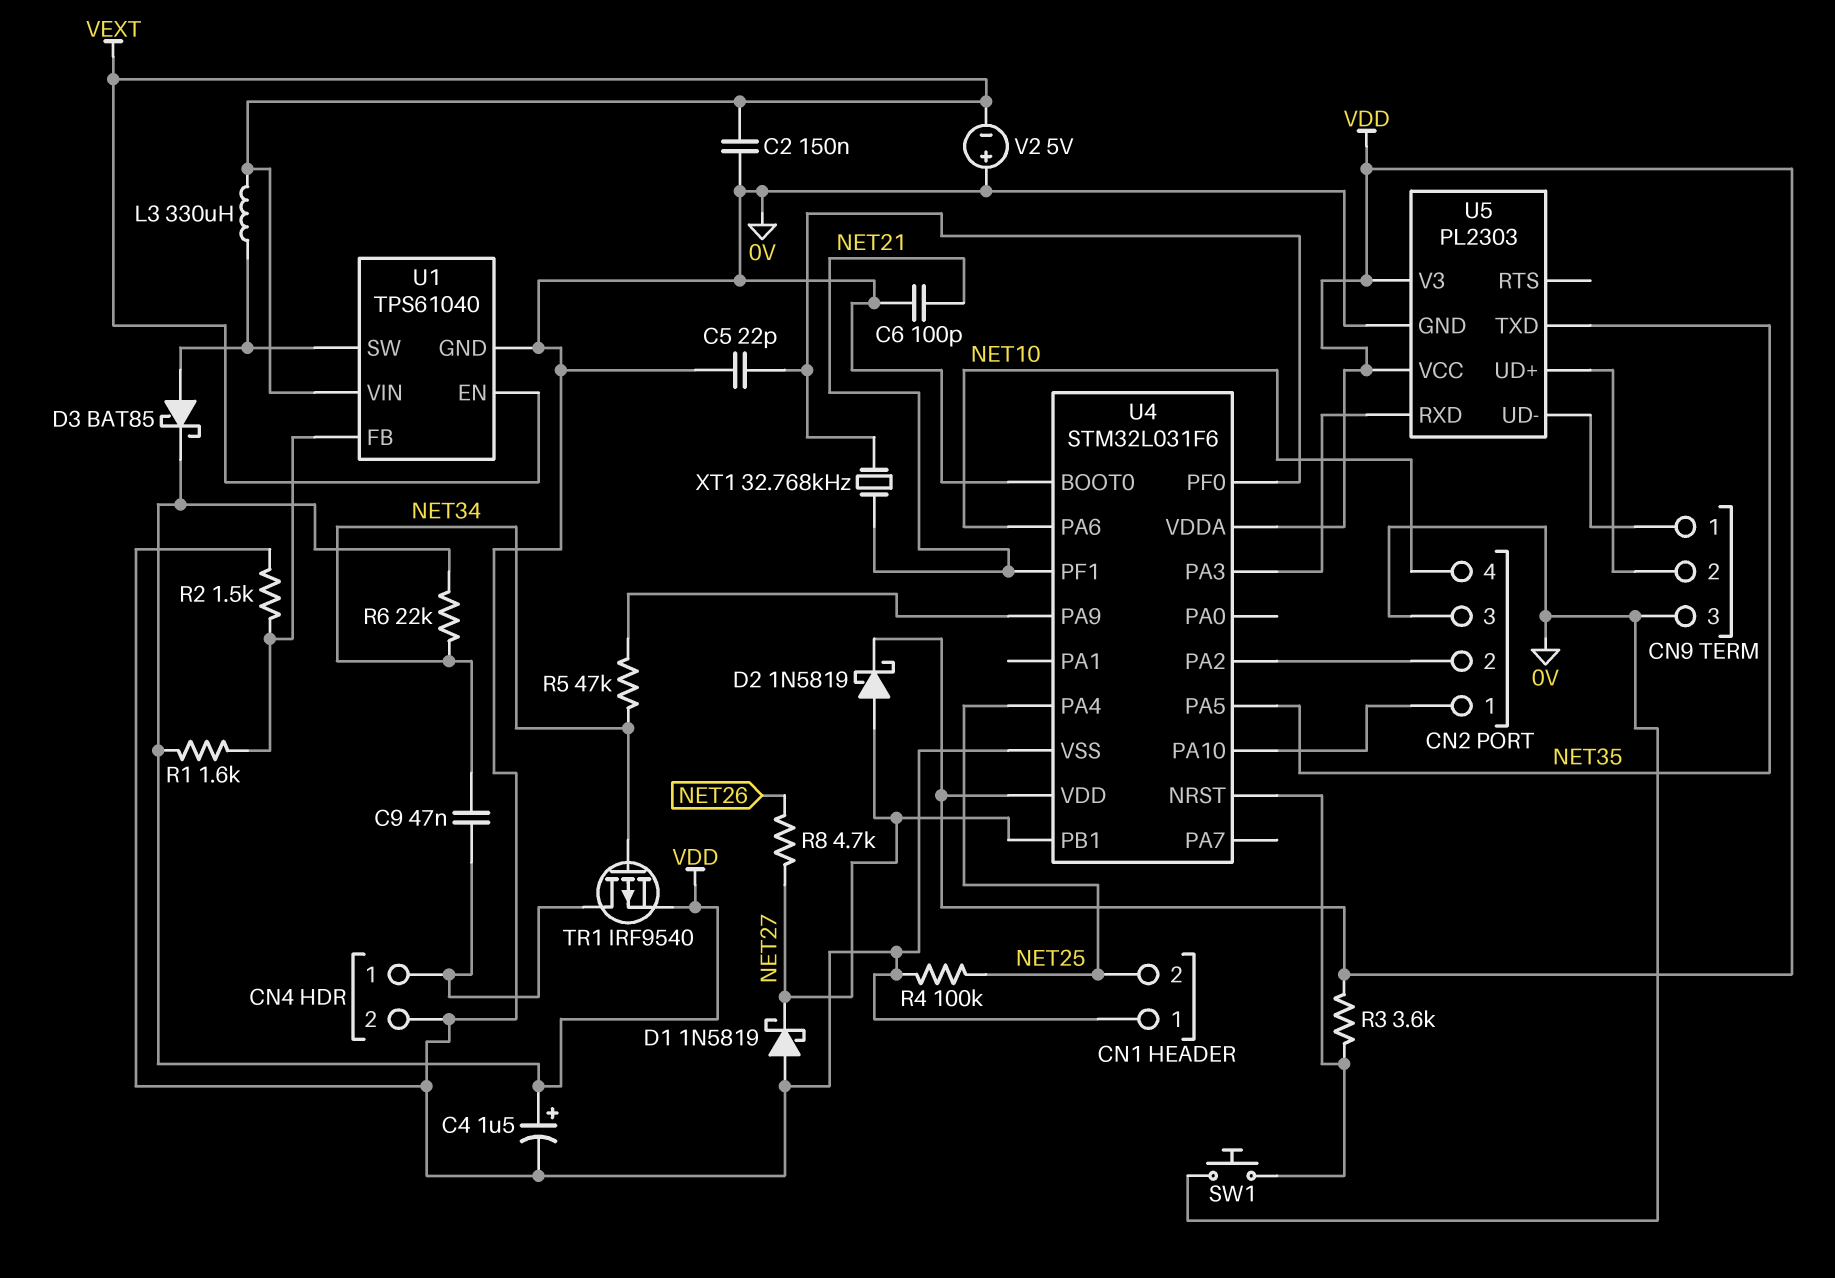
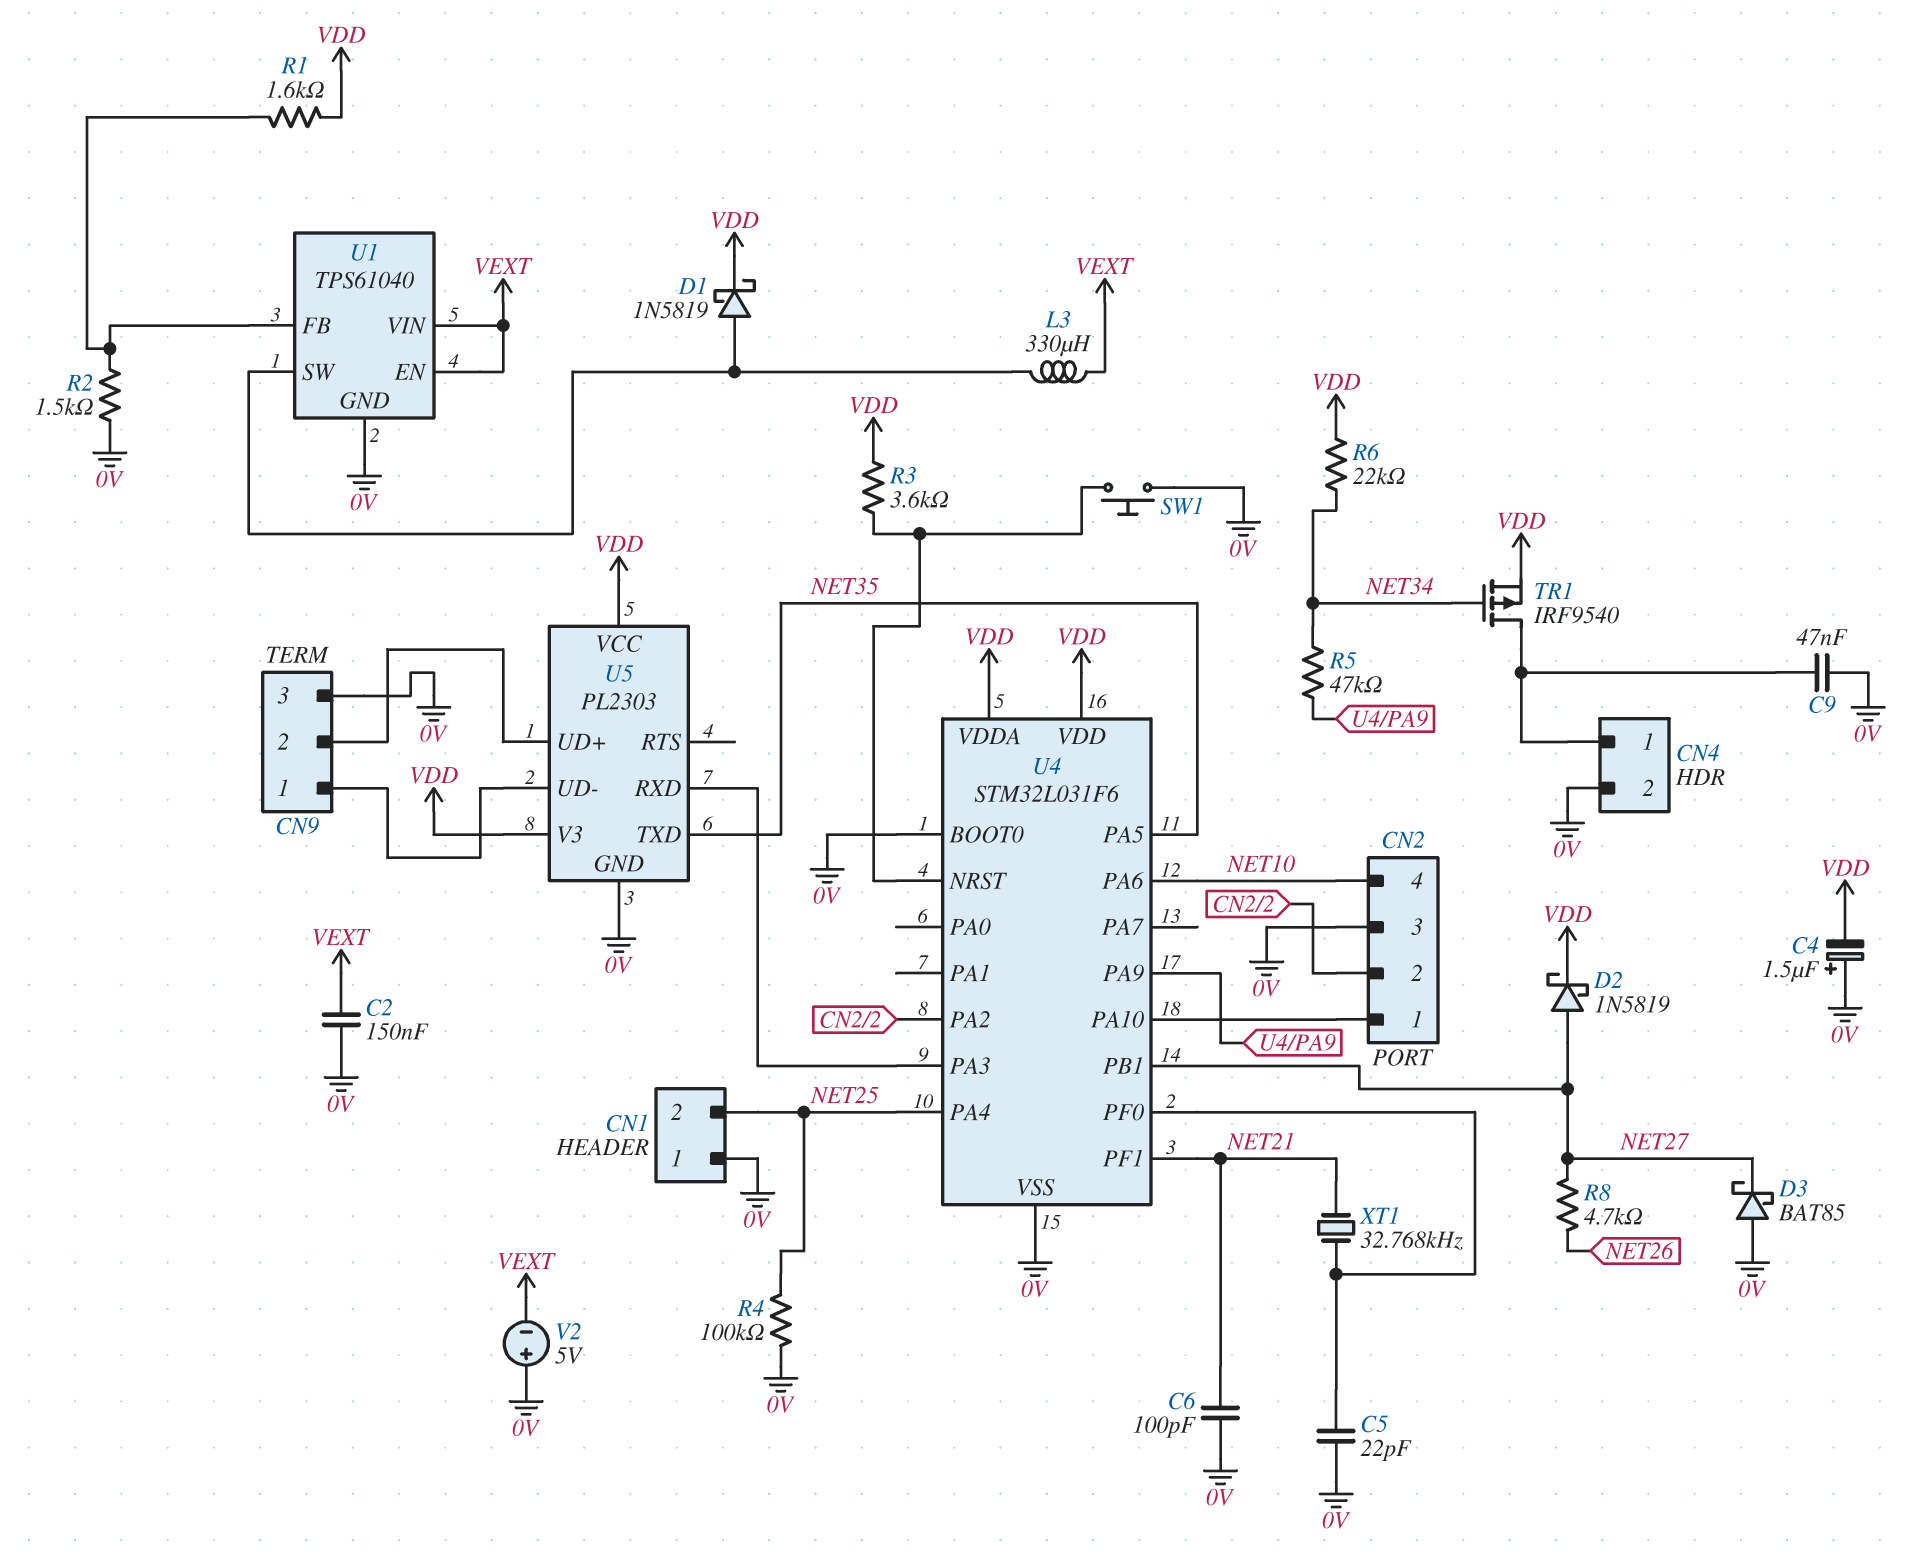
C4: 1.5uF (plus VDD, minus 0V) -> 1.5uF (plus 0V, minus VDD)
C9: 47nF (CN4/1, NET34) -> 47nF (0V, CN4/1)
D1: schottky 1N5819 (A 0V, K NET27) -> schottky 1N5819 (A U1/SW, K VDD)
D3: schottky BAT85 (A U1/SW, K VDD) -> schottky BAT85 (A 0V, K NET27)

